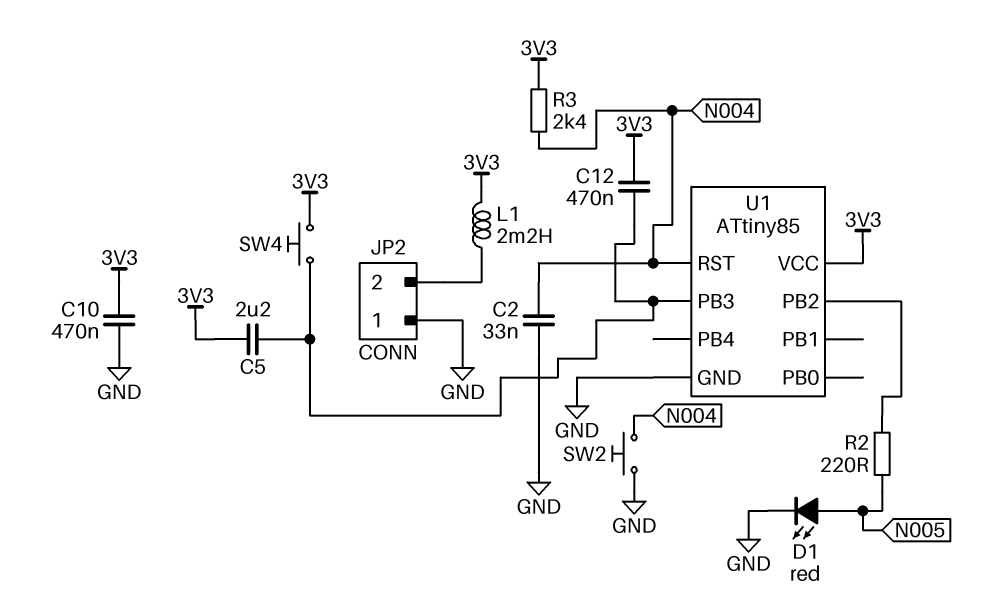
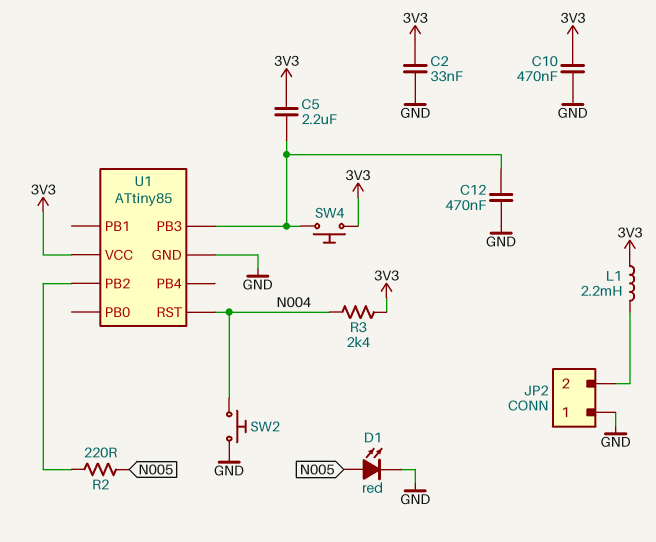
C2: 33nF (GND, N004) -> 33nF (3V3, GND)
C12: 470nF (3V3, U1/PB3) -> 470nF (GND, U1/PB3)

